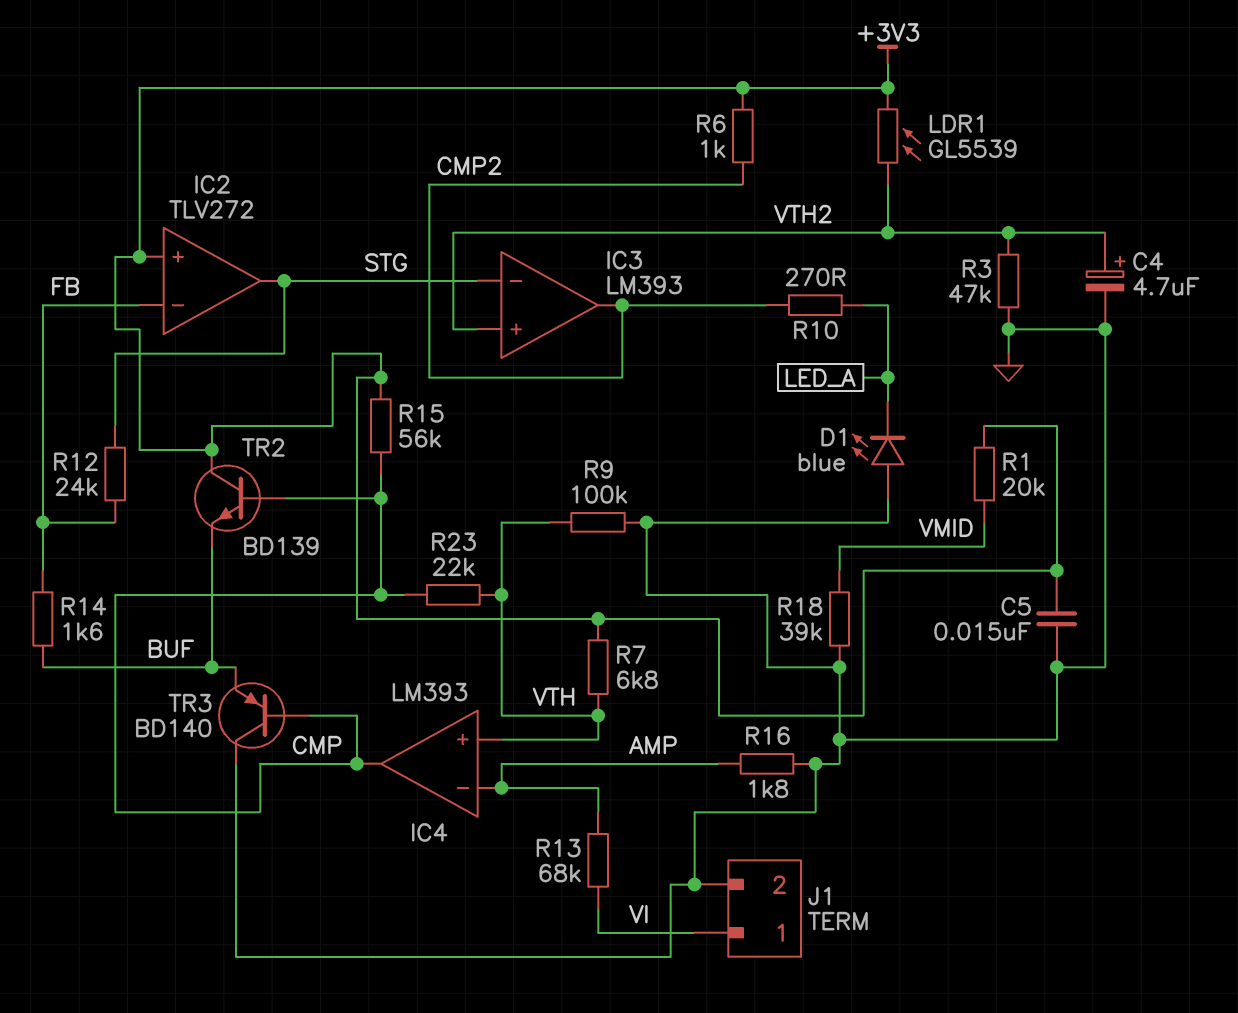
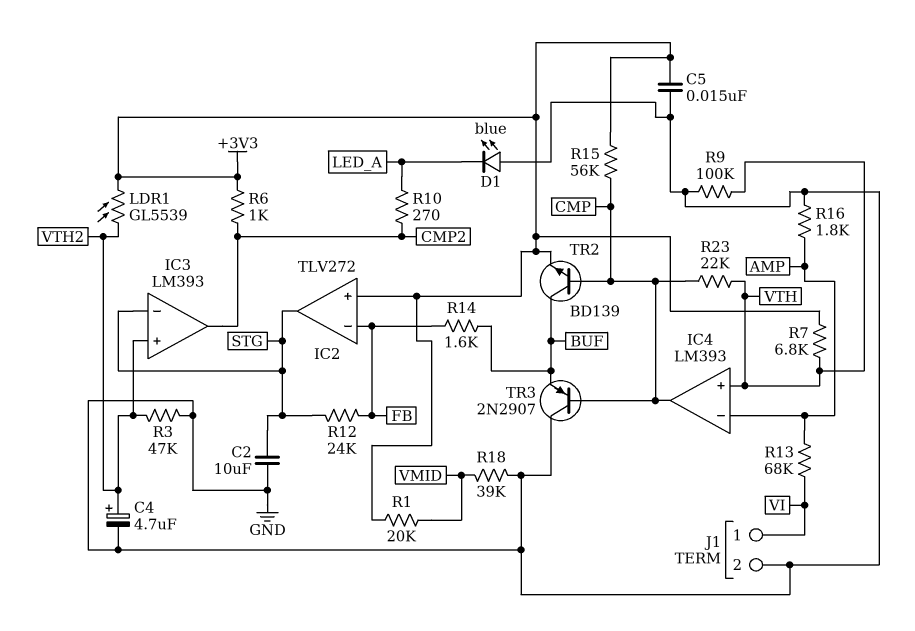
C2: none -> 10uF (GND, STG)
TR2: NPN BD139 (B CMP, C +3V3, E BUF) -> NPN BD139 (B CMP, C BUF, E +3V3)
TR3: PNP BD140 (B CMP, C GND, E BUF) -> PNP 2N2907 (B CMP, C GND, E BUF)

